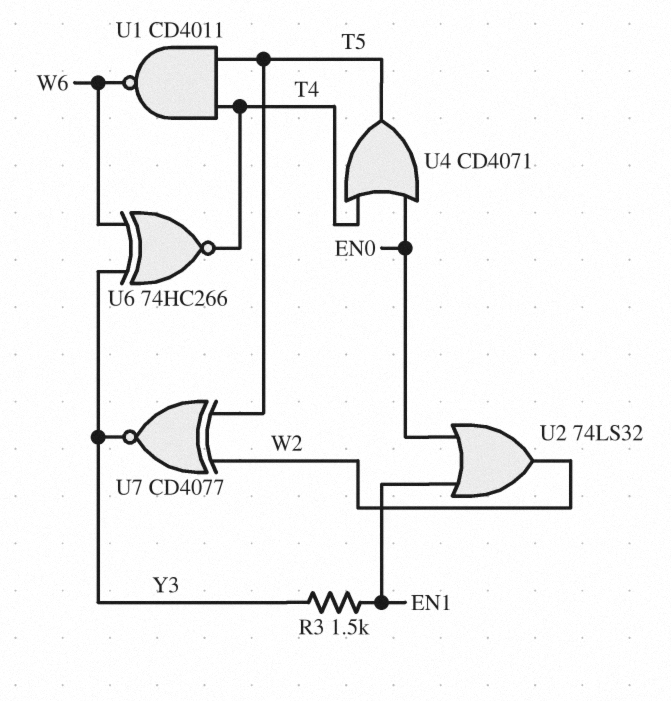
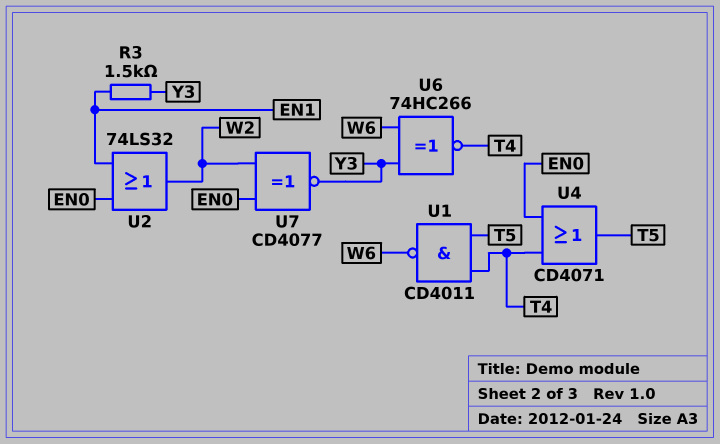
U7: XNOR CD4077 (in T5, in W2, out Y3) -> XNOR CD4077 (in EN0, in W2, out Y3)

